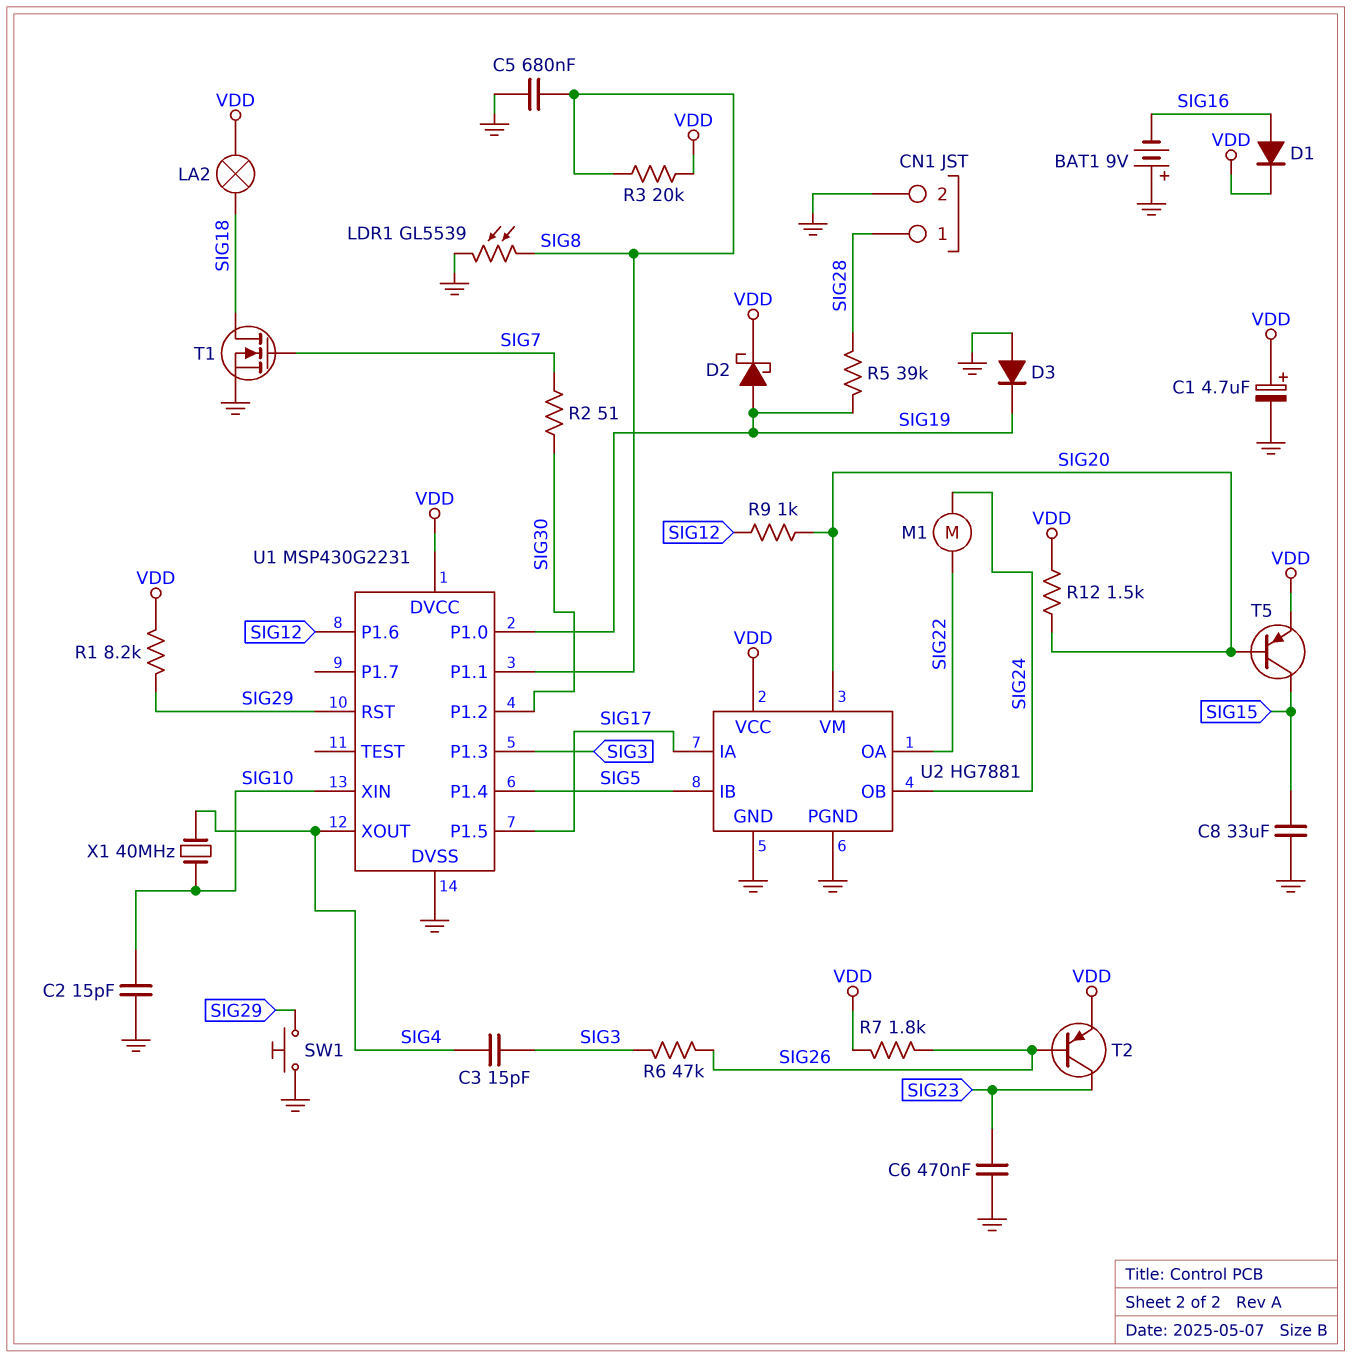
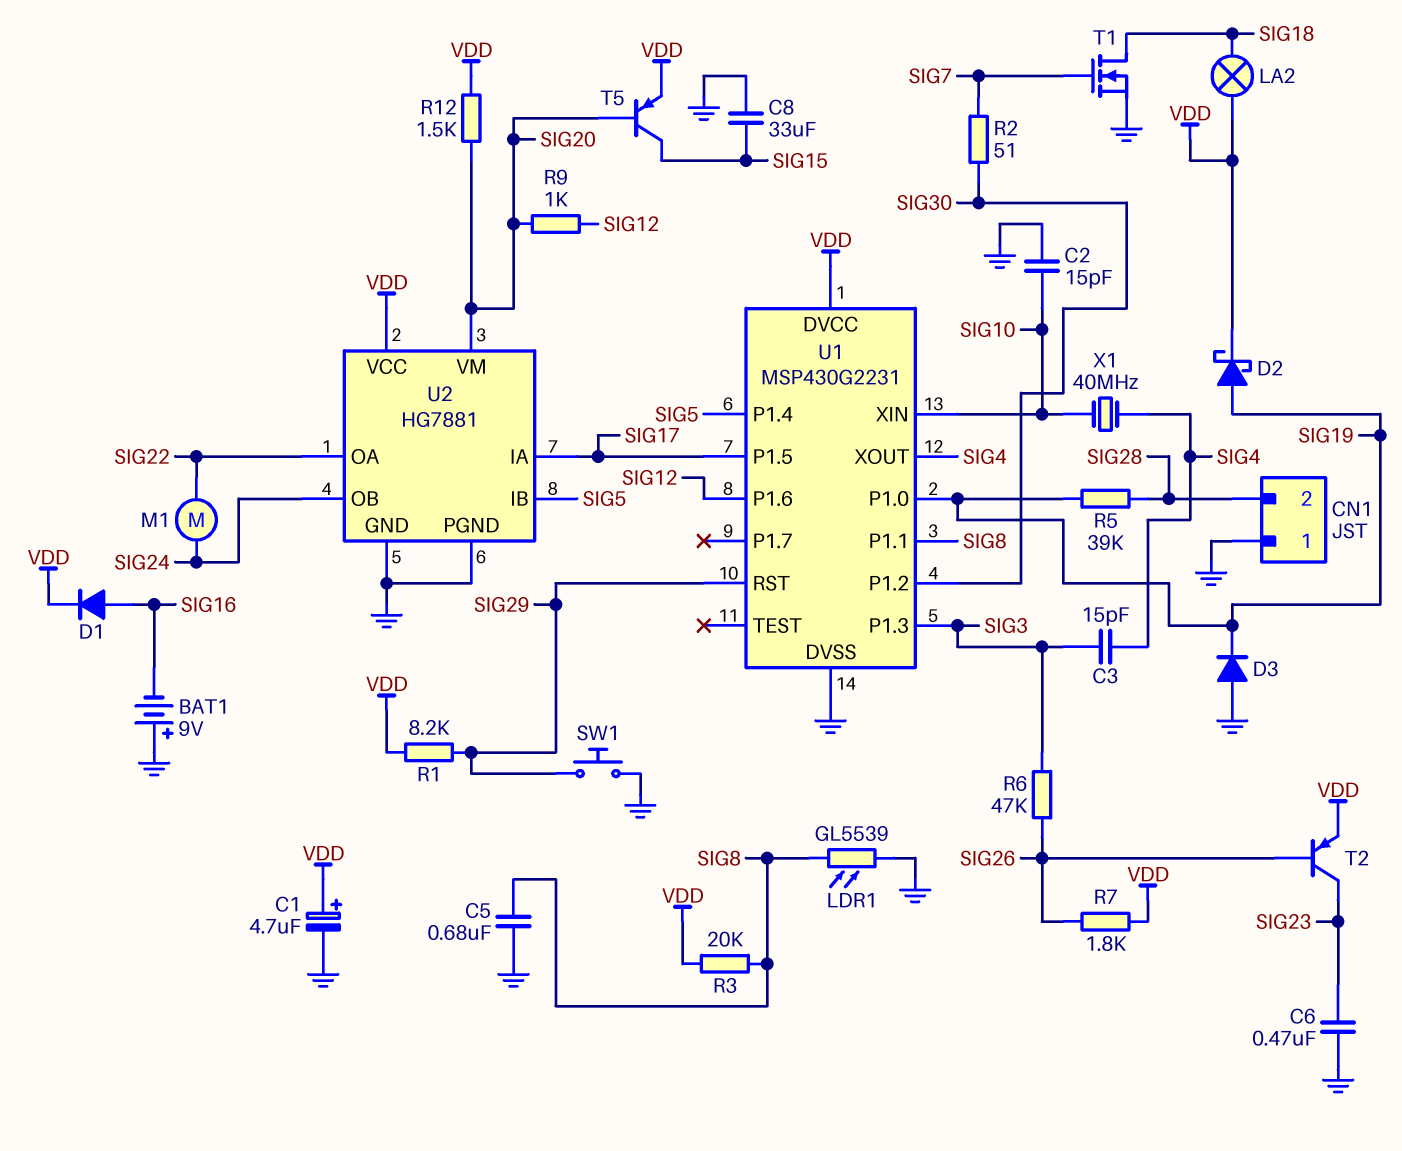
CN1 pin 1: SIG28 -> GND
CN1 pin 2: GND -> SIG28

